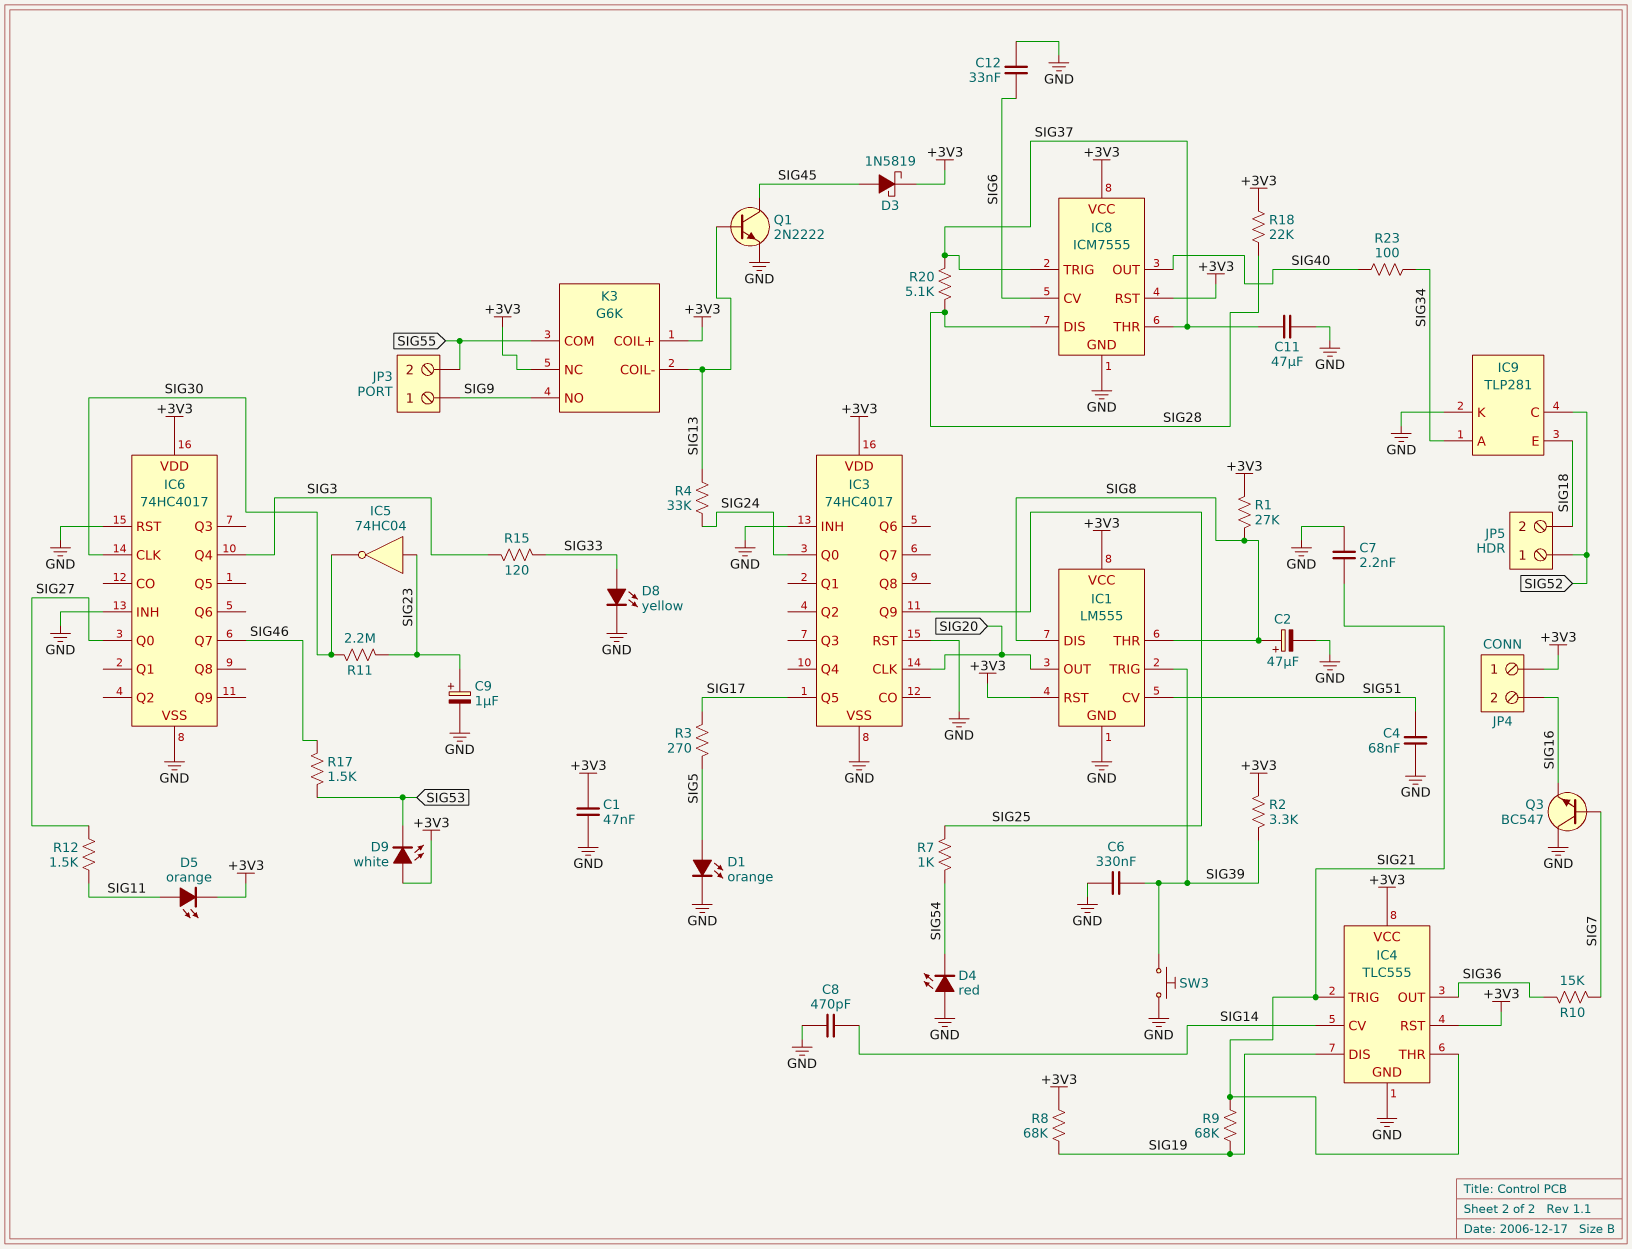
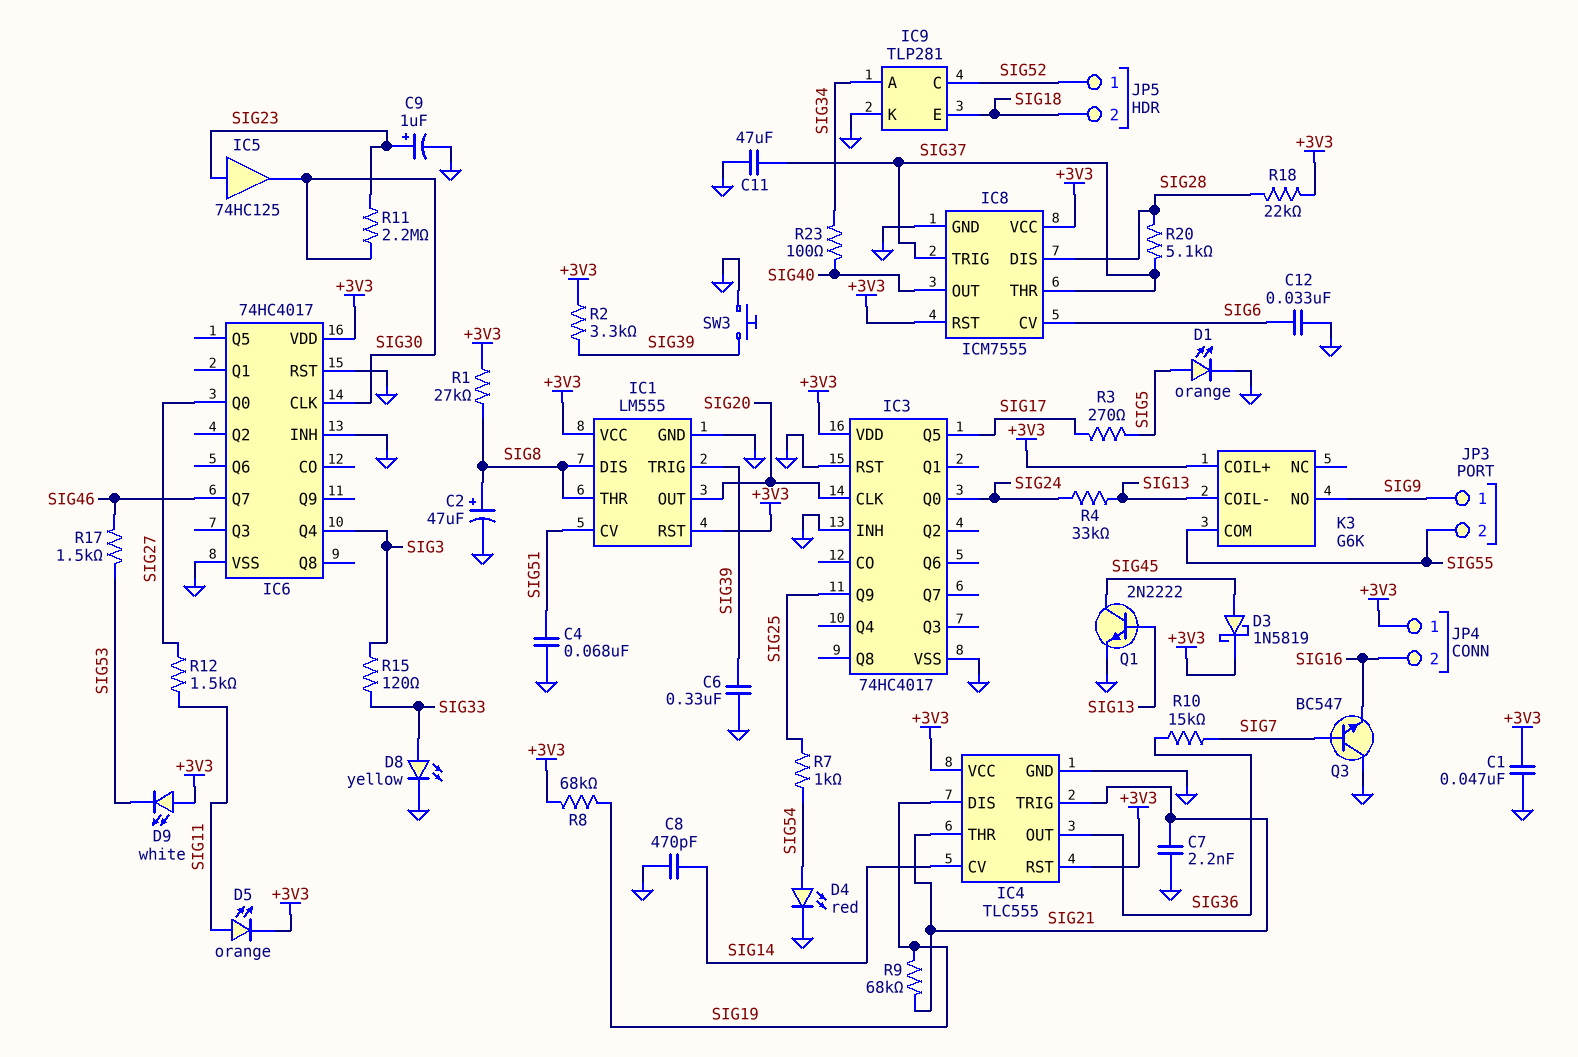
D4: LED red (A GND, K SIG54) -> LED red (A SIG54, K GND)
IC5: NOT 74HC04 (in SIG23, out SIG30) -> buffer 74HC125 (in SIG23, out SIG30)
K3 pin NC: +3V3 -> none

